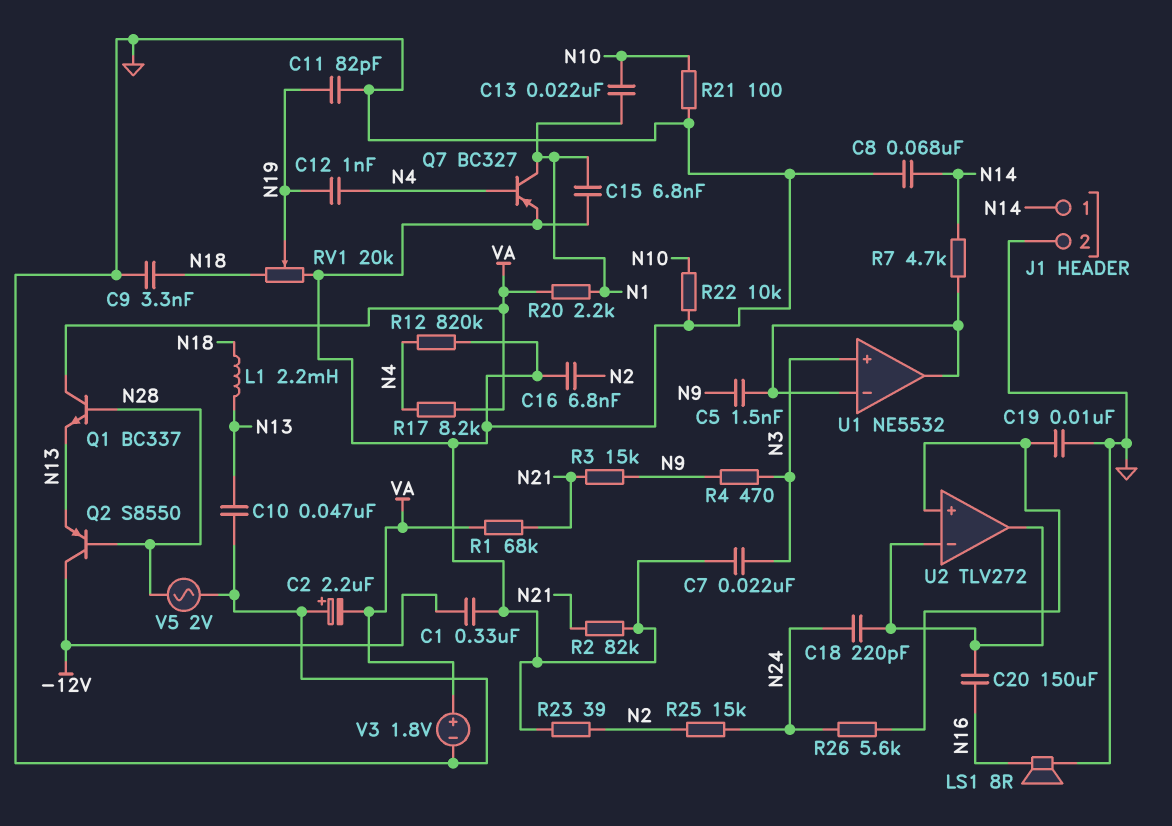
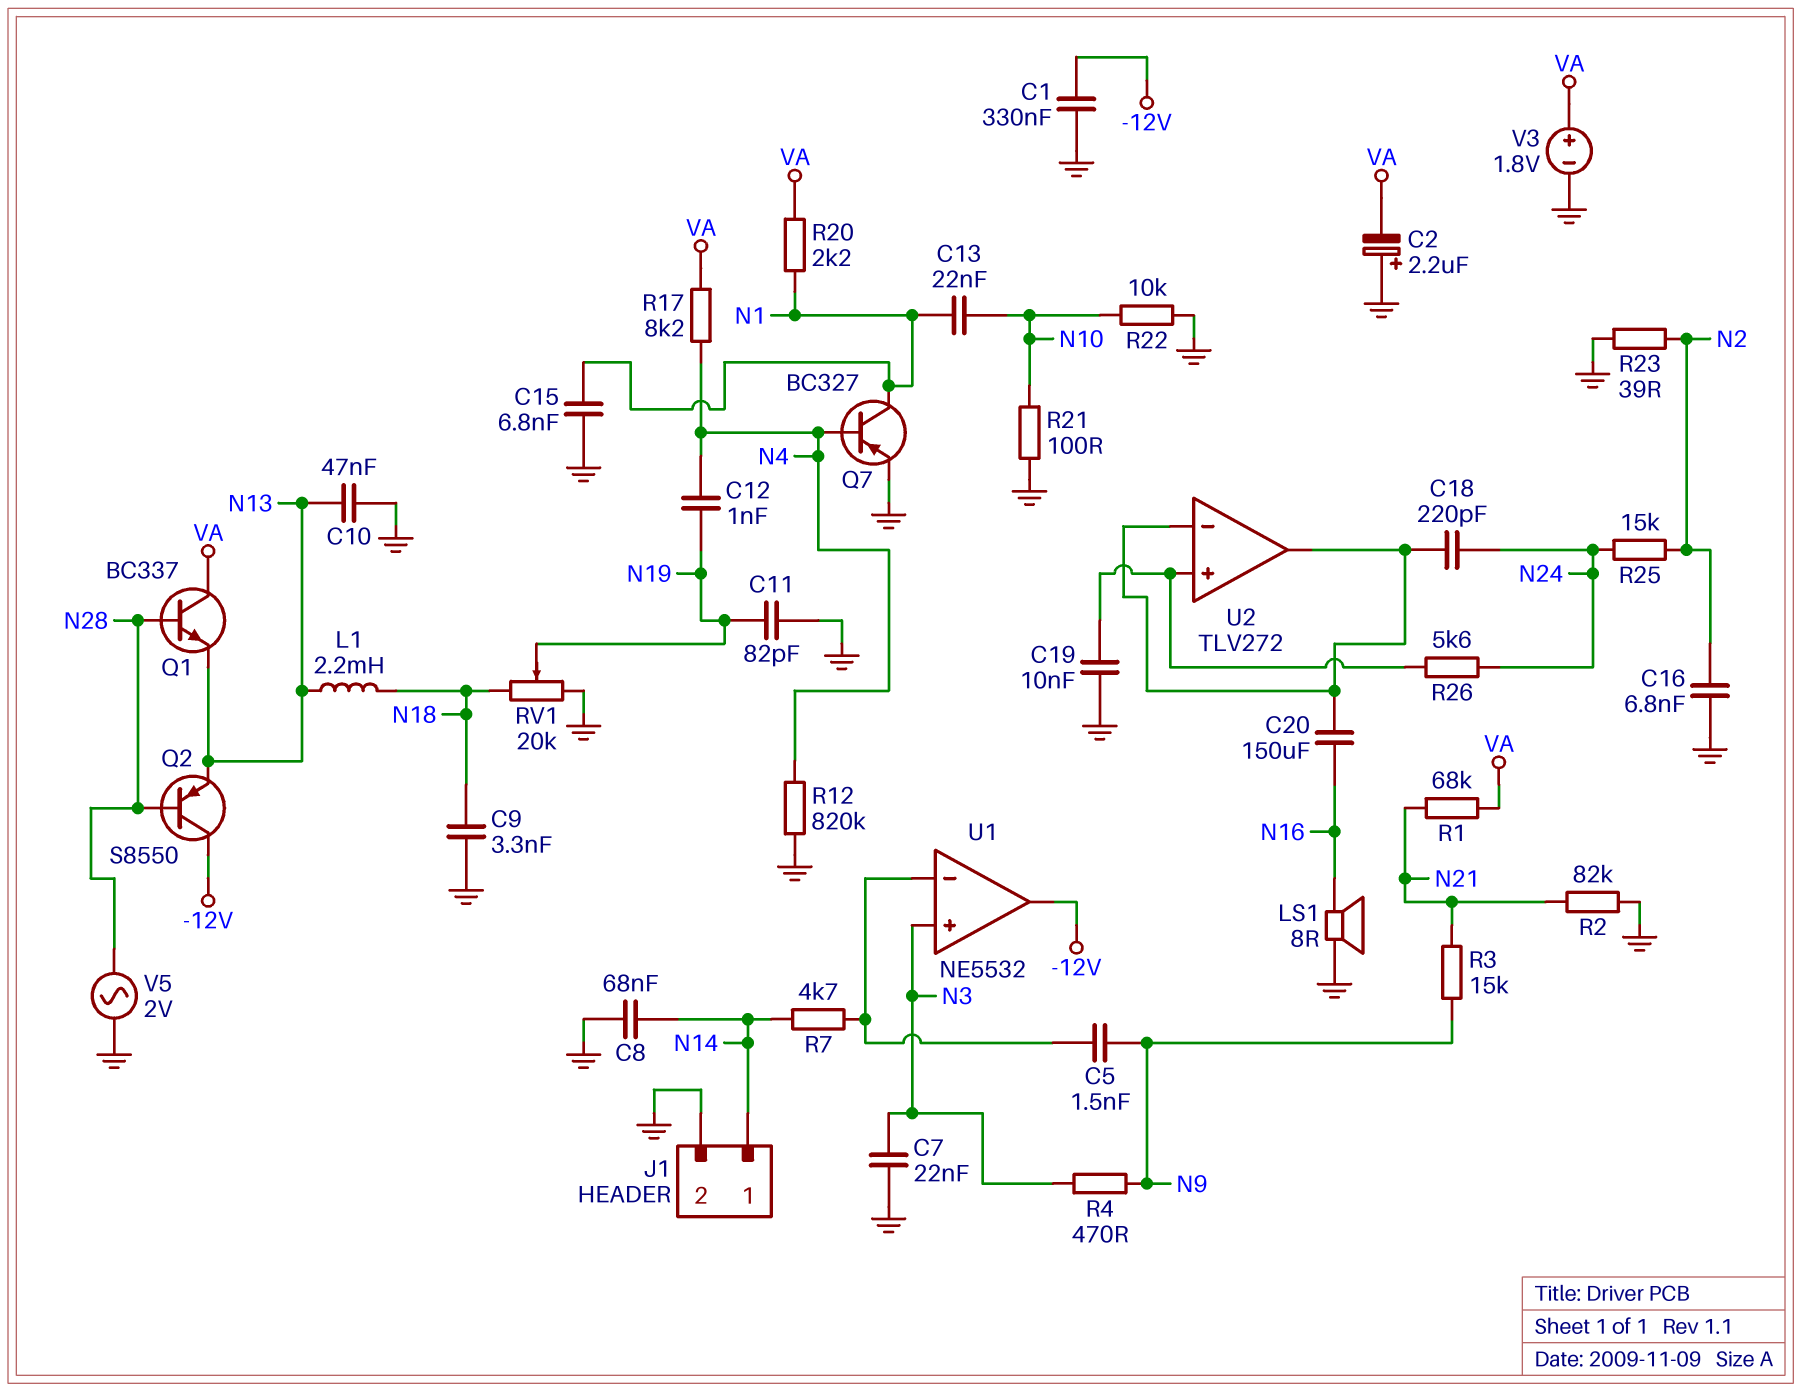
U1 pin out: U1/in- -> -12V

